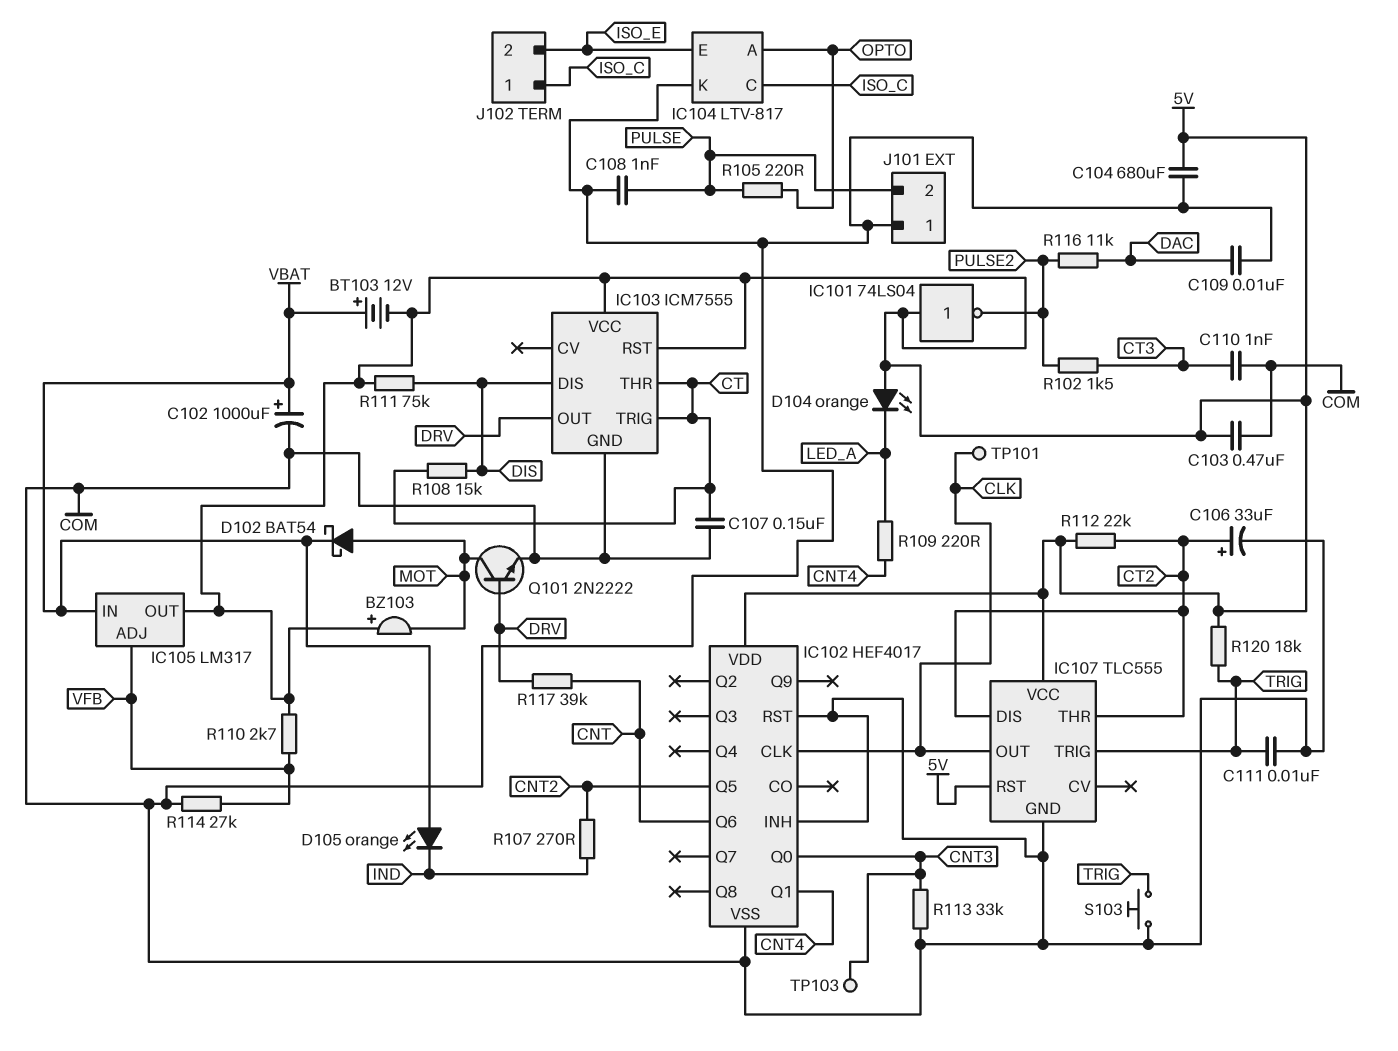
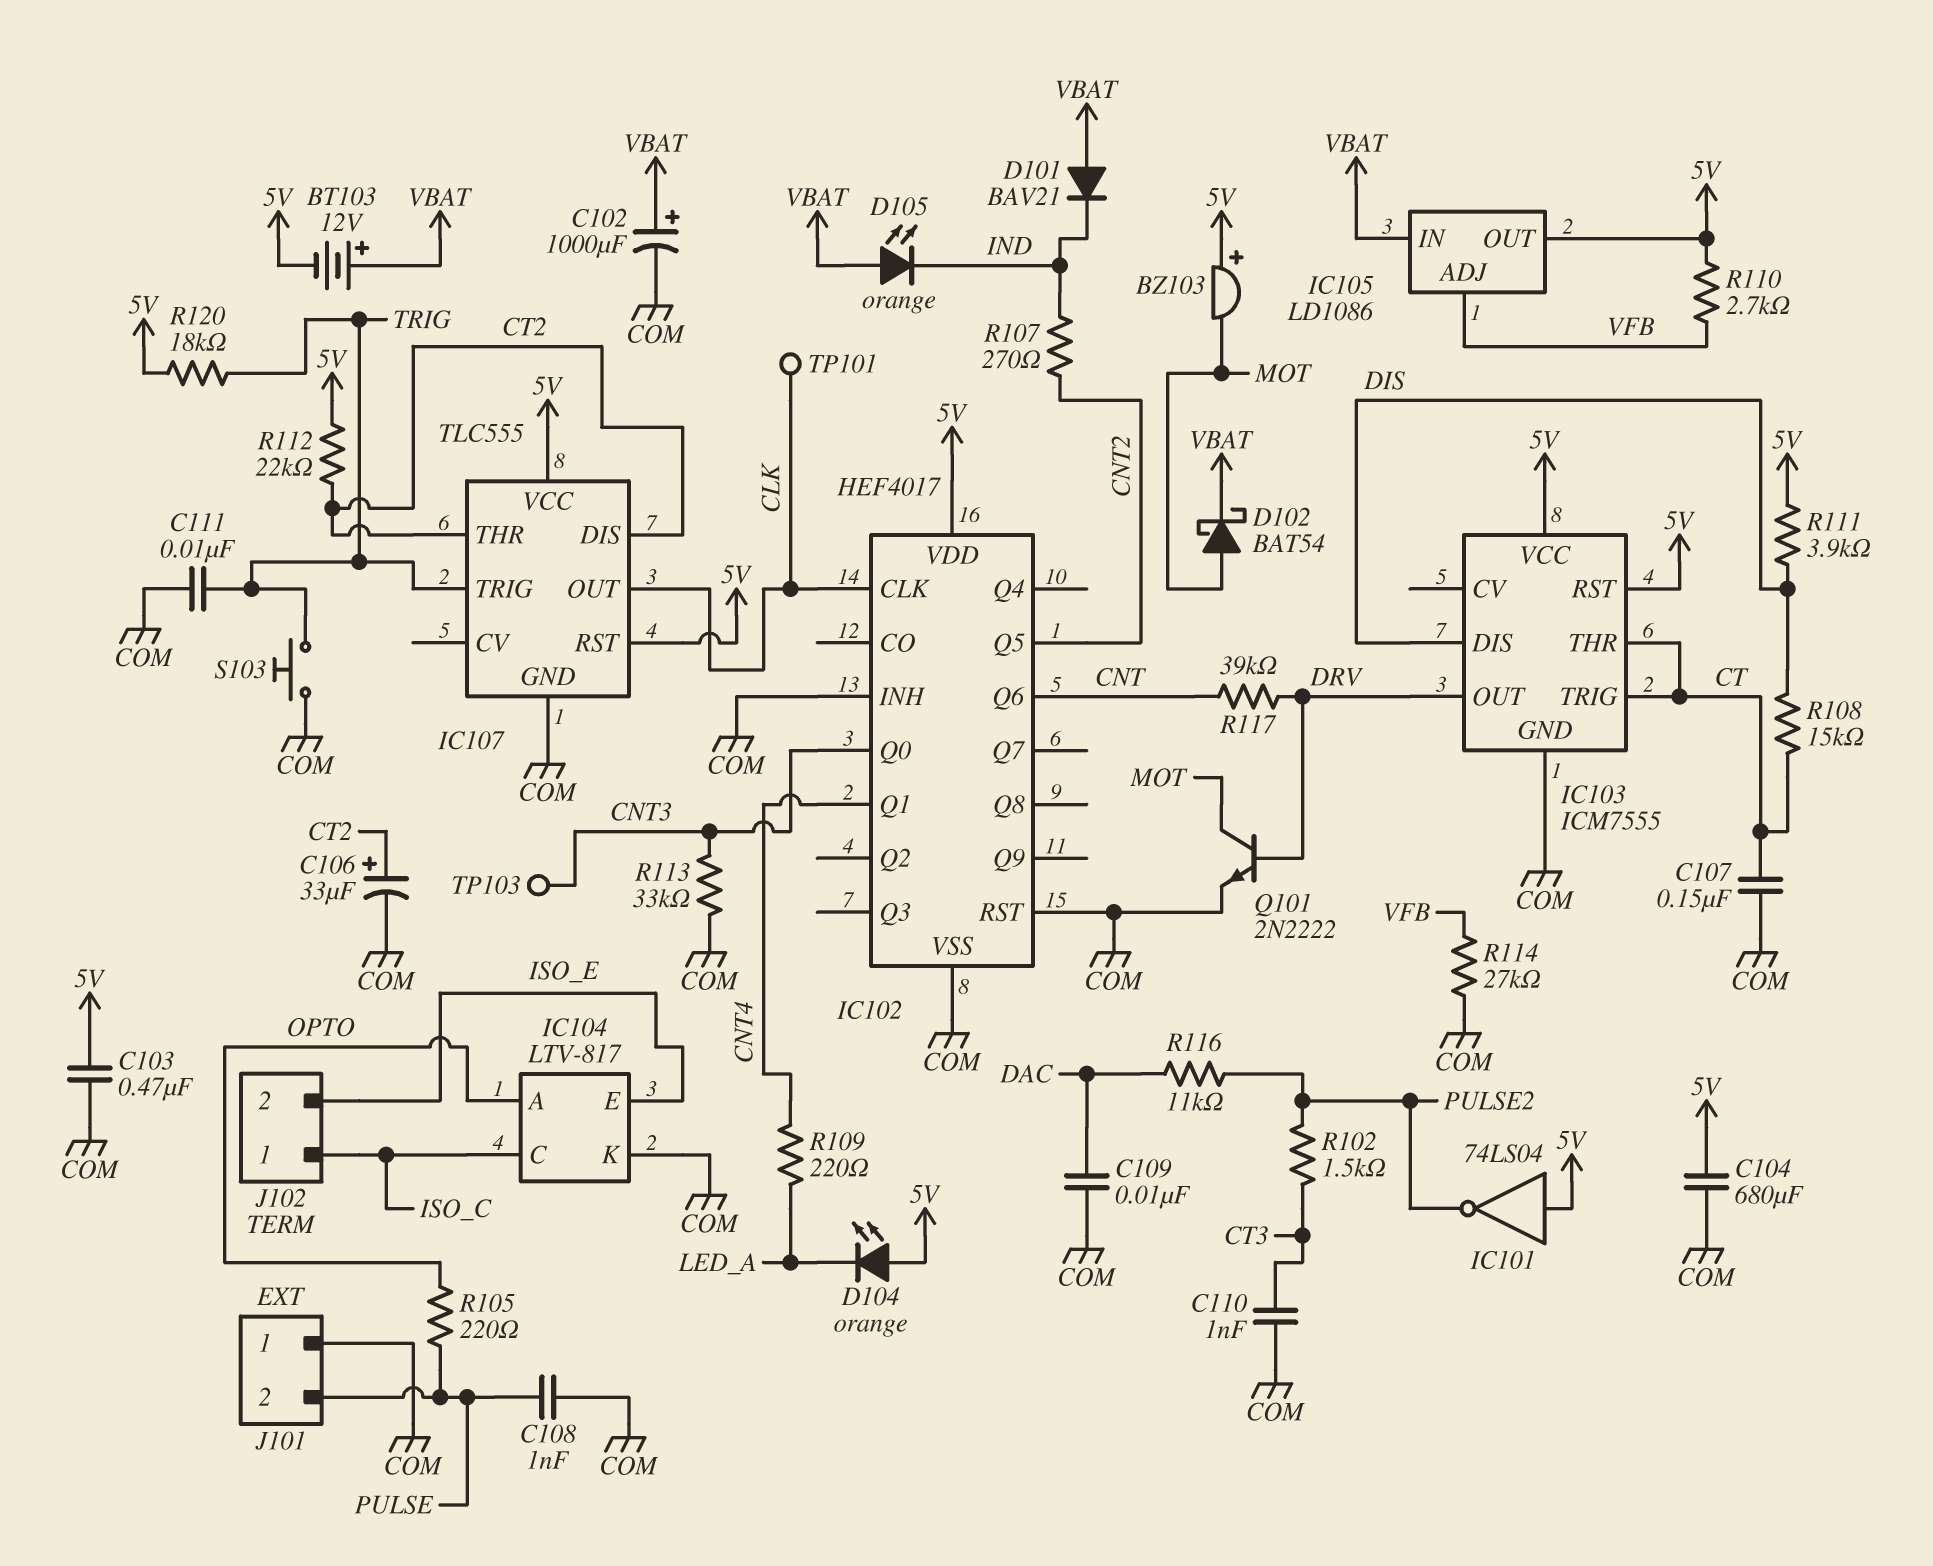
D101: none -> diode BAV21 (A VBAT, K IND)
IC105: LM317 -> LD1086
R111: 75k (5V, DIS) -> 3.9k (5V, DIS)

